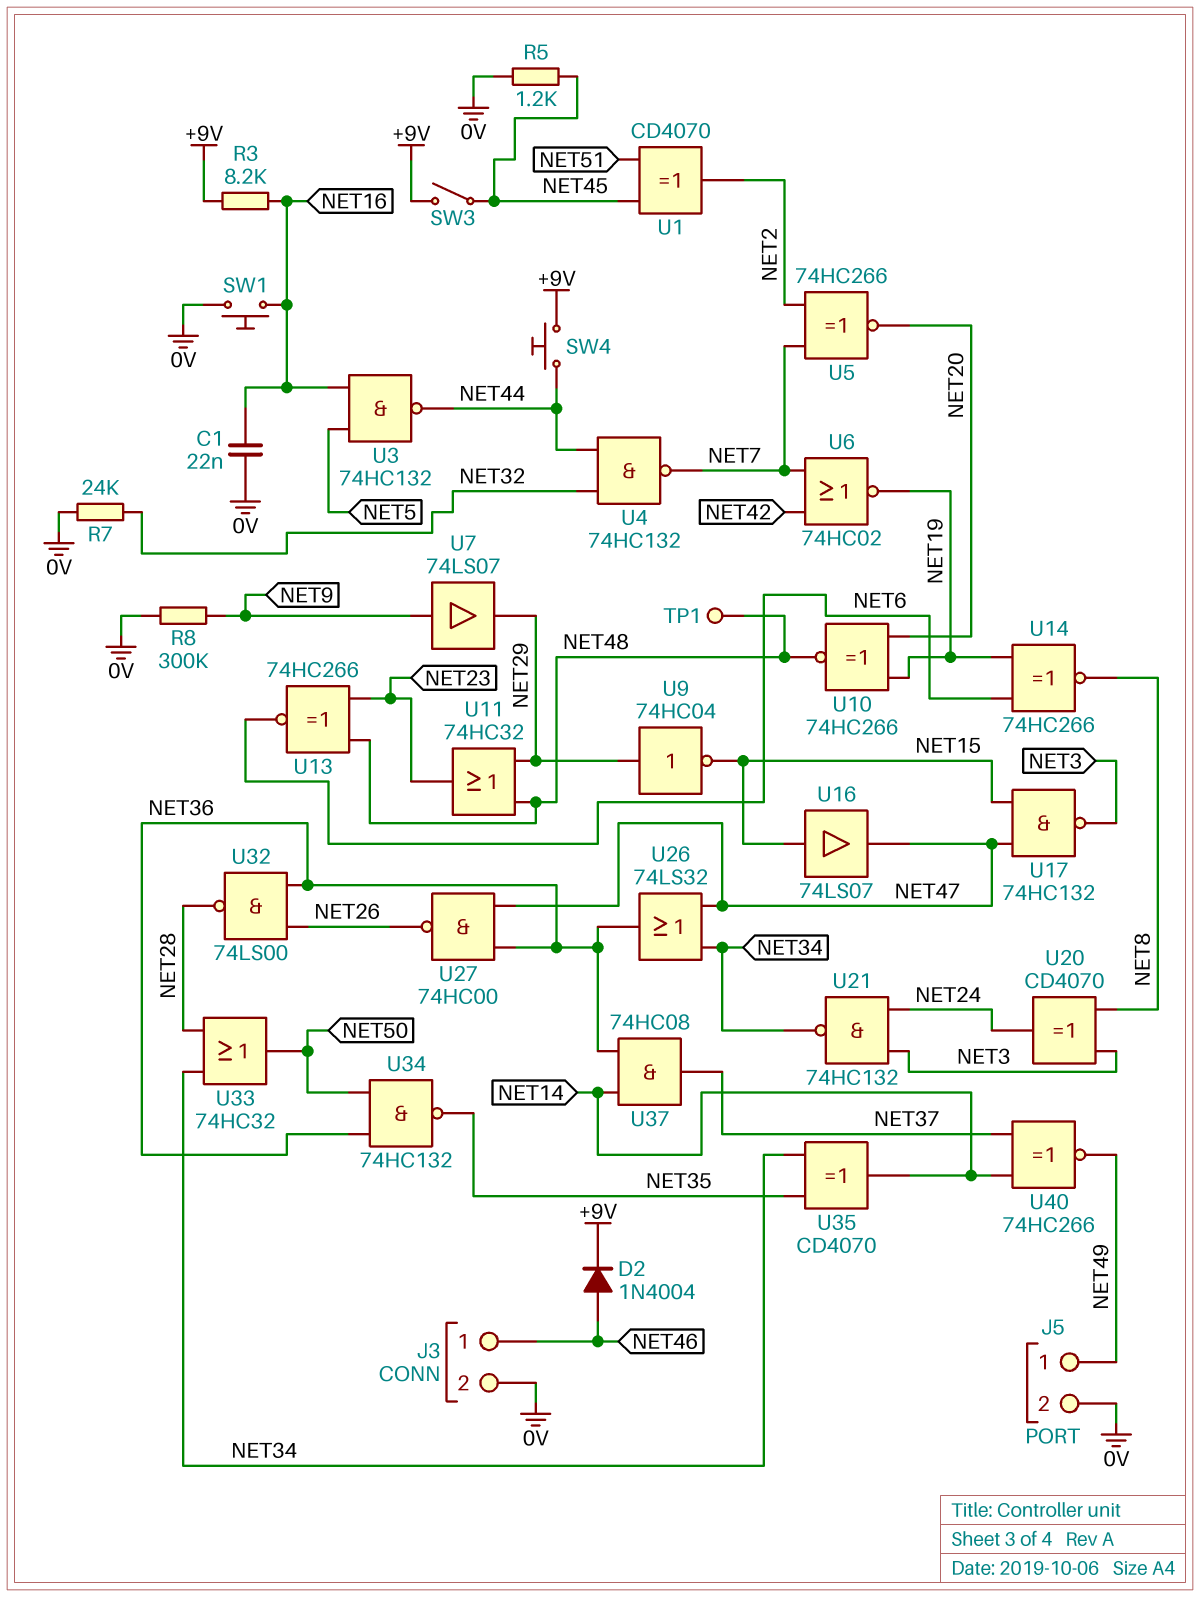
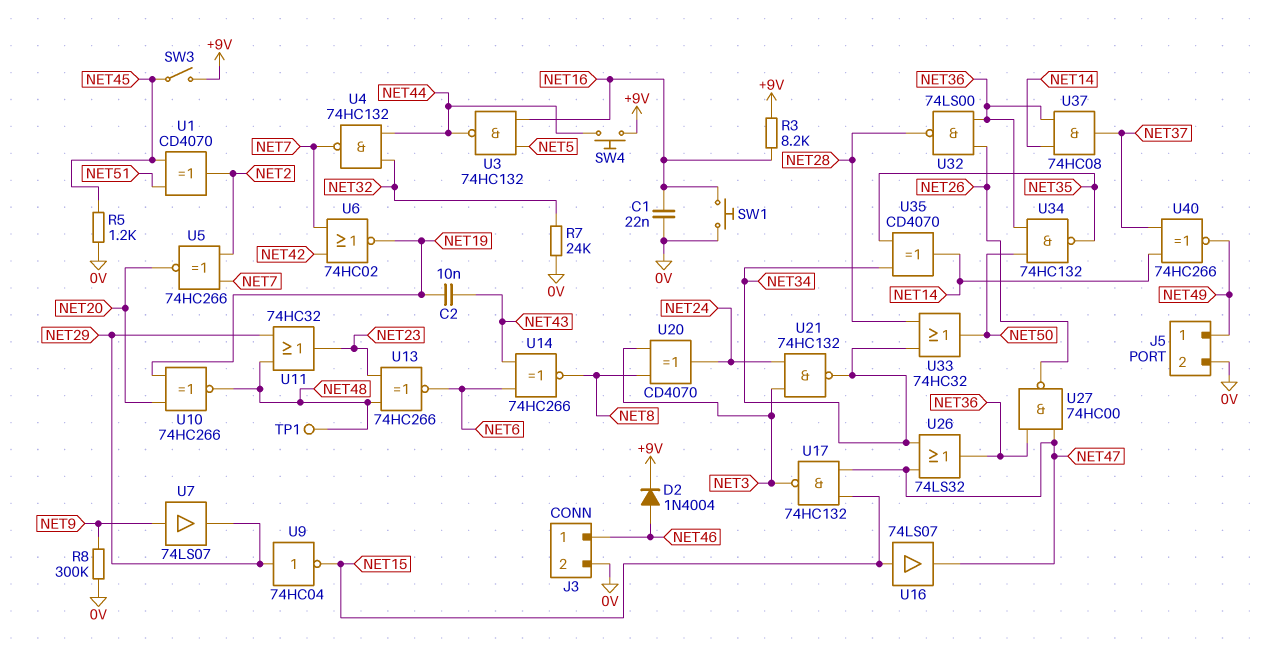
C2: none -> 10nF (NET19, NET43)
U14: XNOR 74HC266 (in NET6, in NET19, out NET8) -> XNOR 74HC266 (in NET6, in NET43, out NET8)

